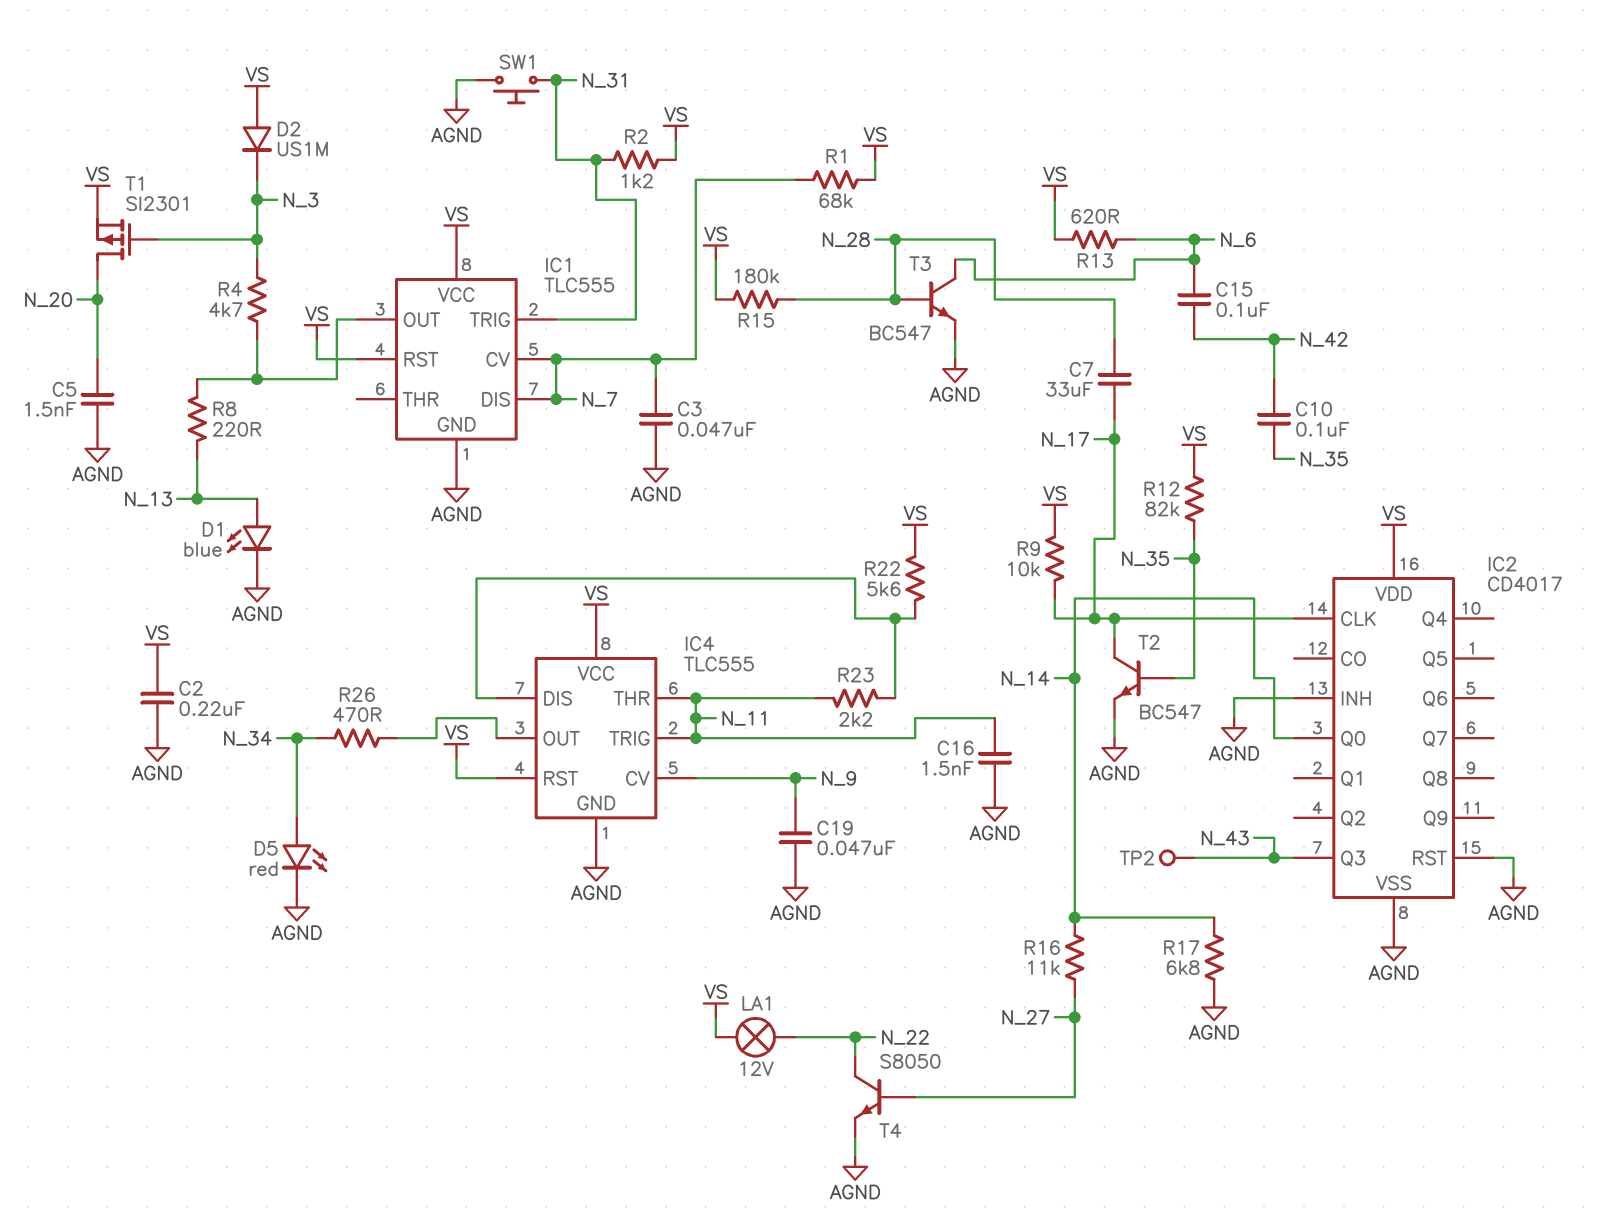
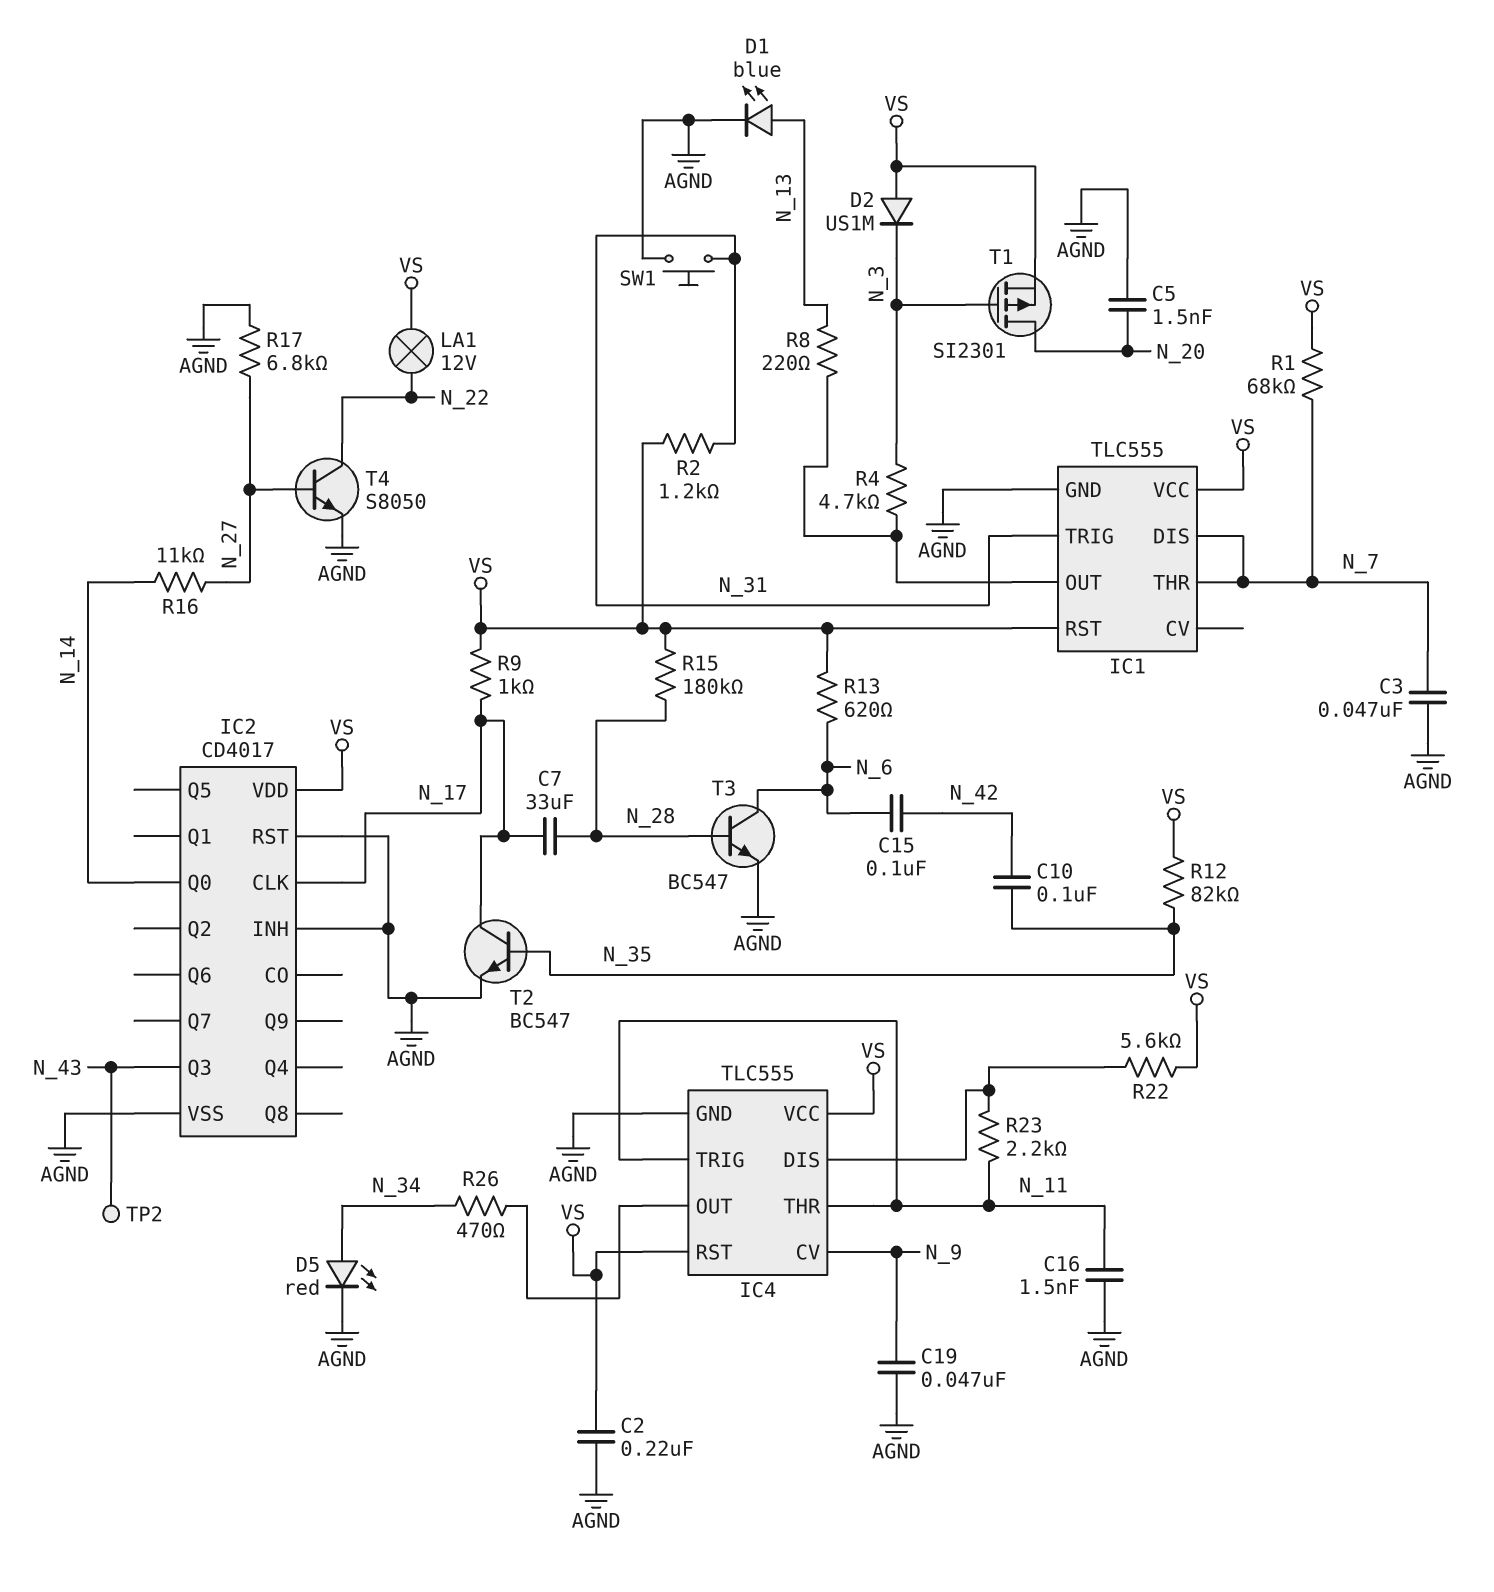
IC1 pin CV: N_7 -> none
IC1 pin THR: none -> N_7
R9: 10k (N_17, VS) -> 1k (N_17, VS)
R17: 6.8k (AGND, N_14) -> 6.8k (AGND, N_27)

